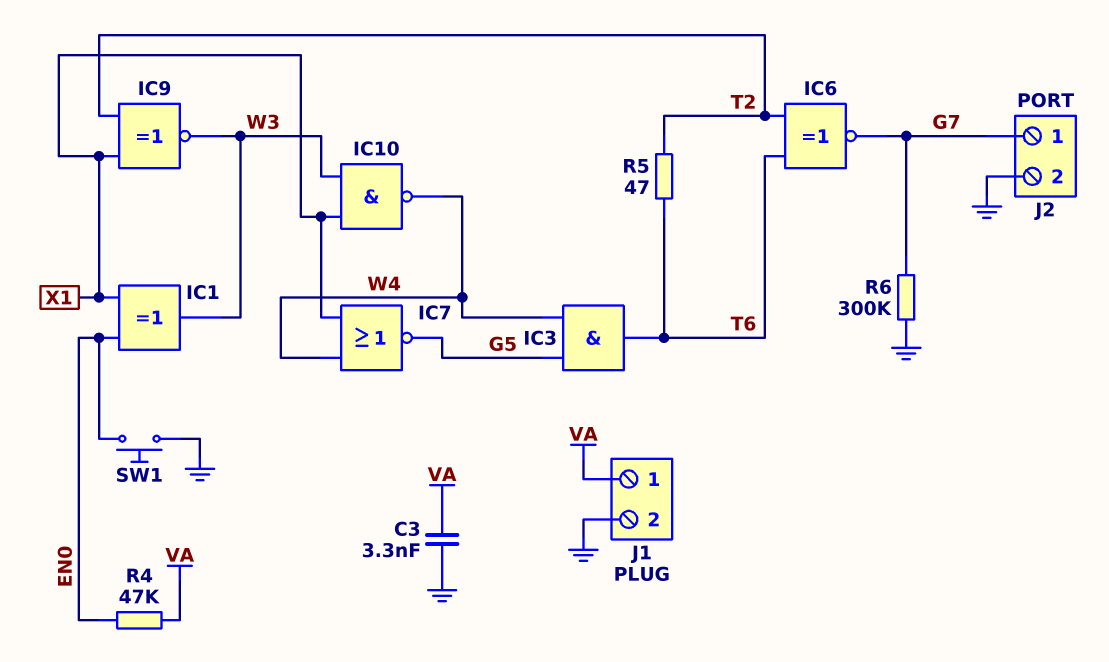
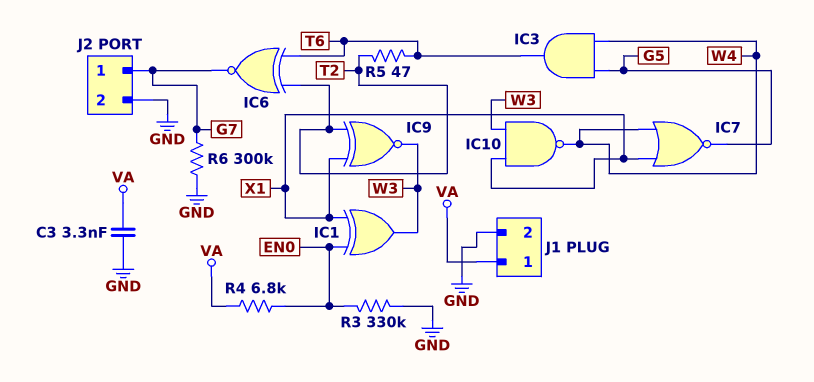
R3: none -> 330k (EN0, GND)
R4: 47k (EN0, VA) -> 6.8k (EN0, VA)
SW1: button (EN0, GND) -> none

